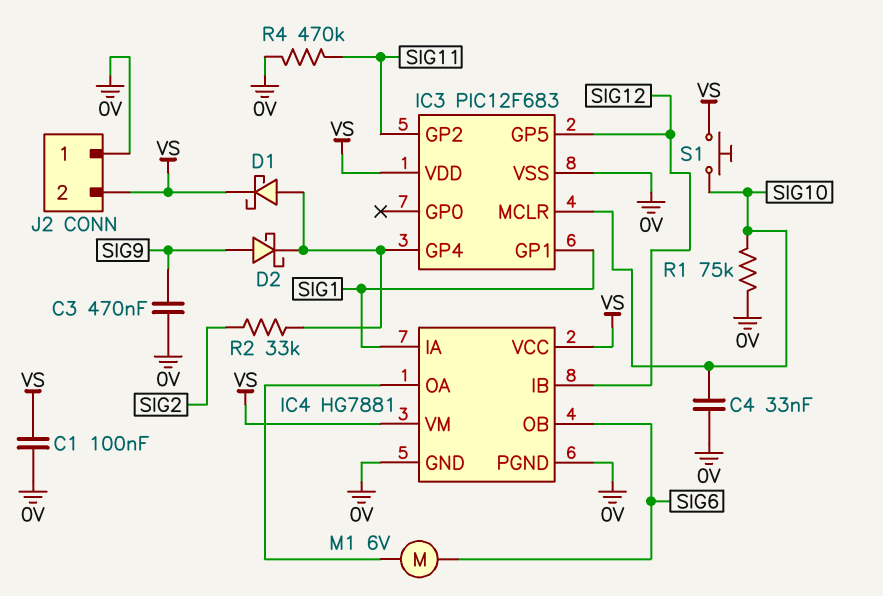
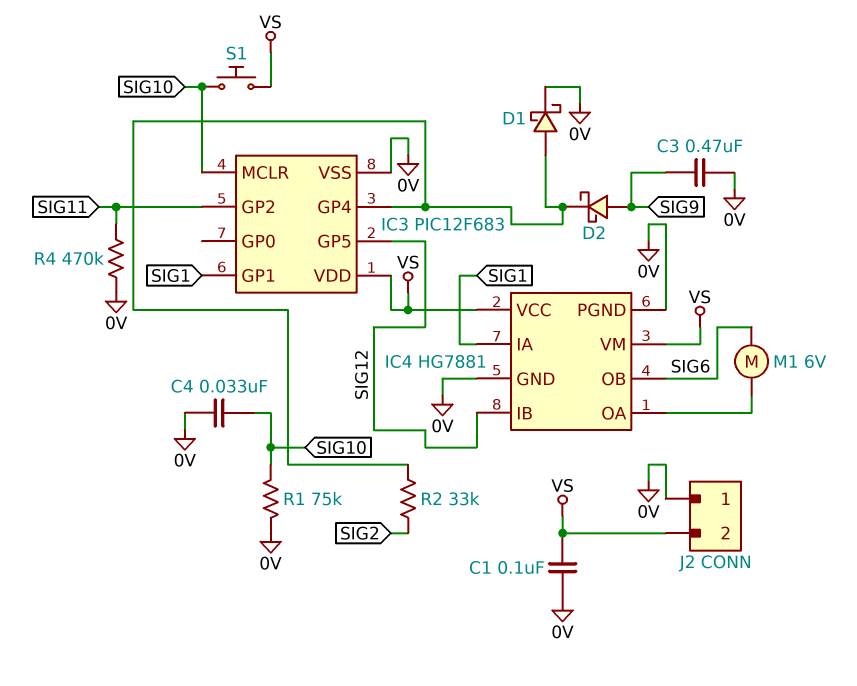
D1: schottky (A IC3/GP4, K VS) -> schottky (A IC3/GP4, K 0V)

